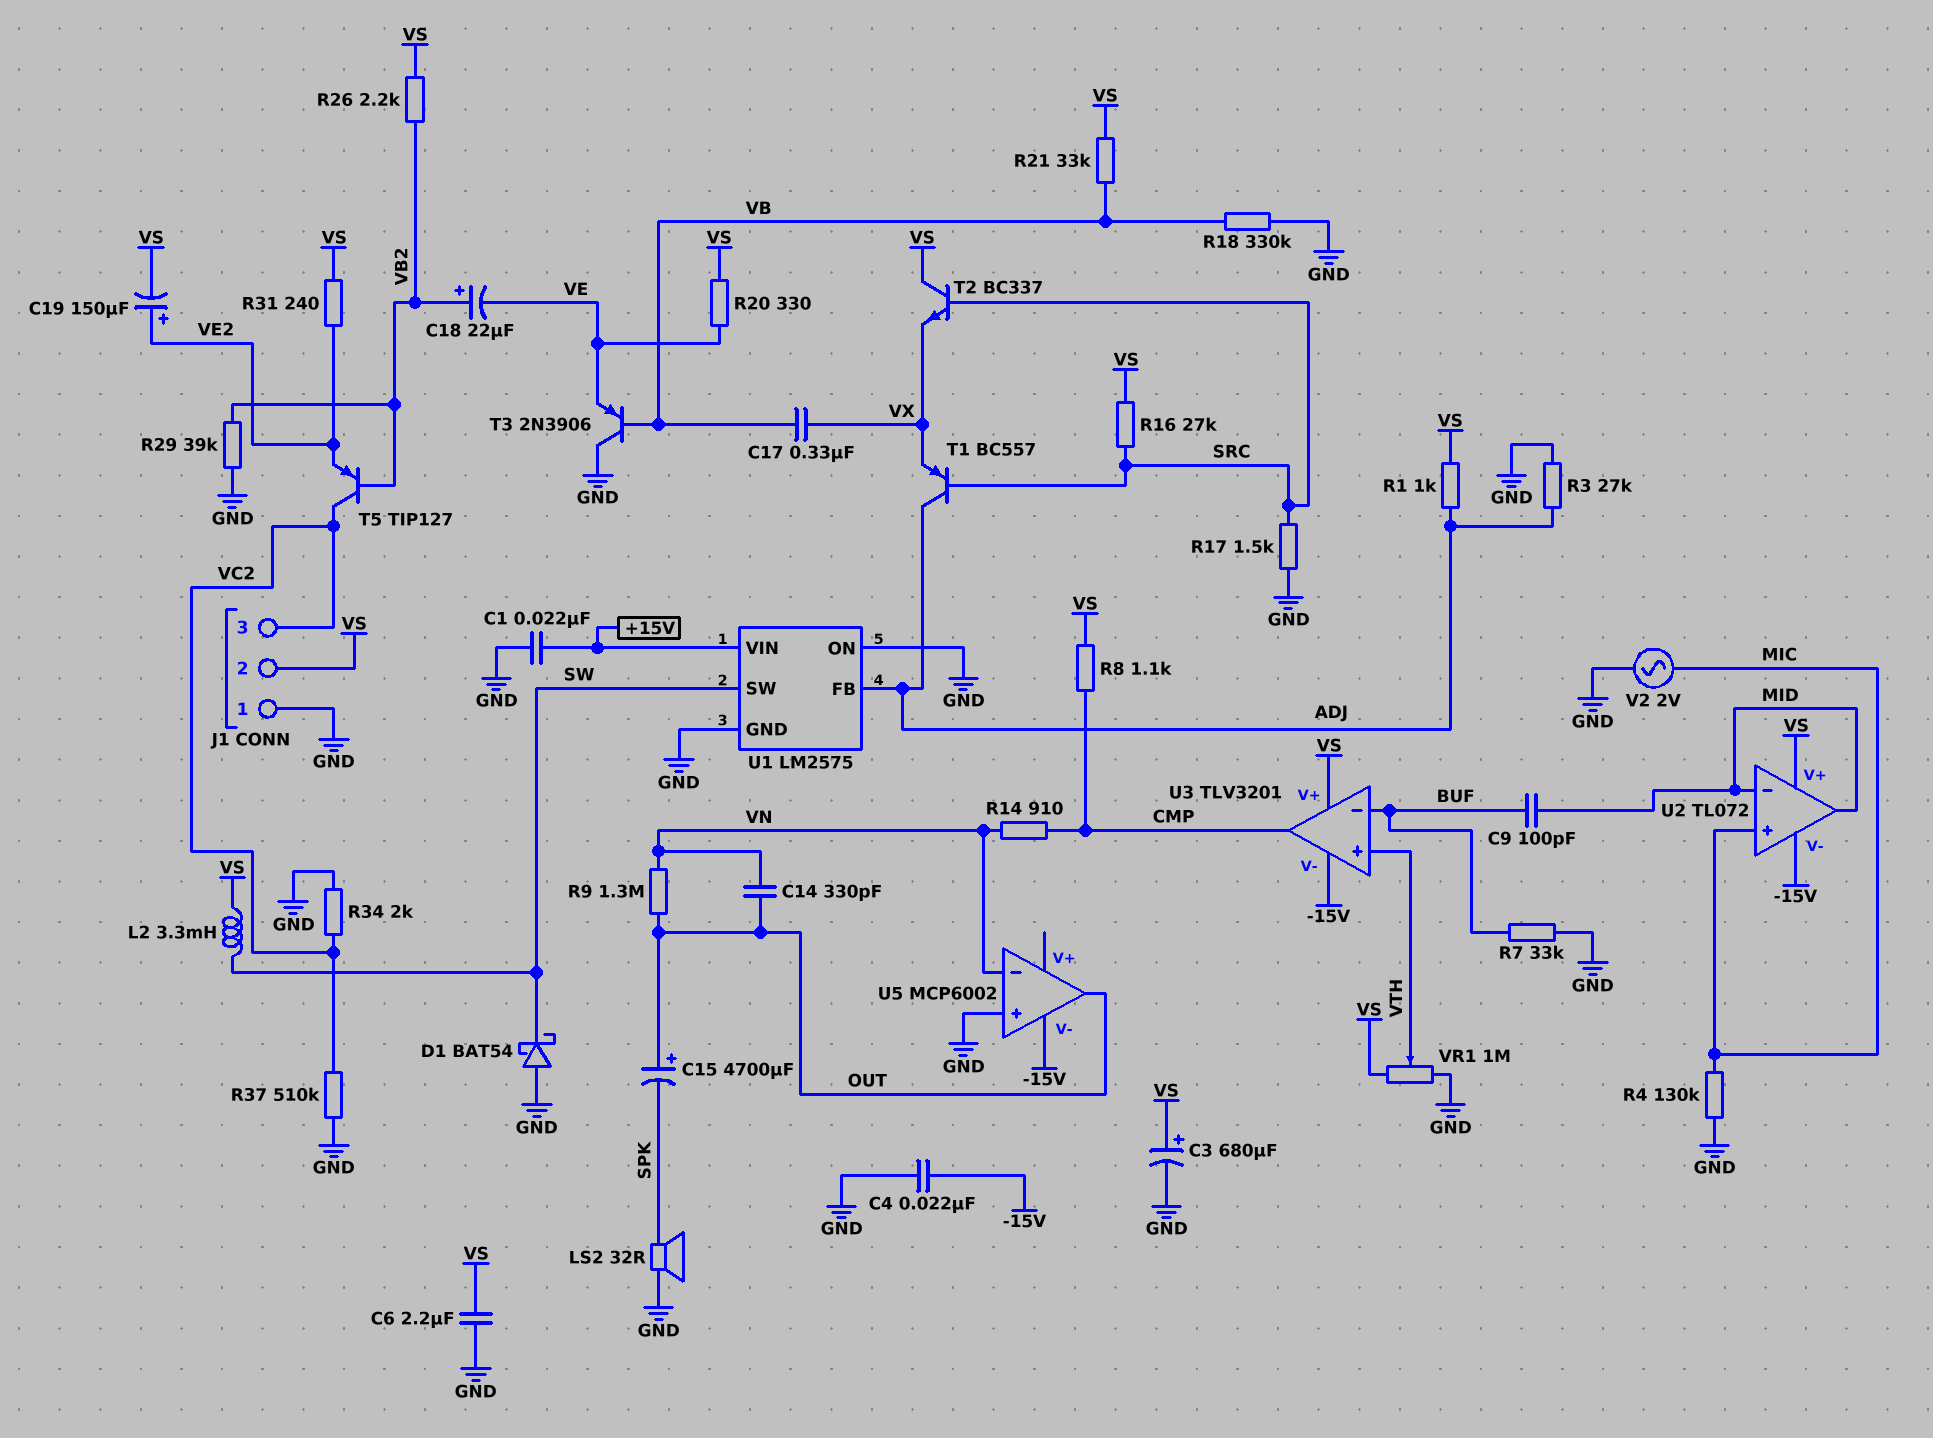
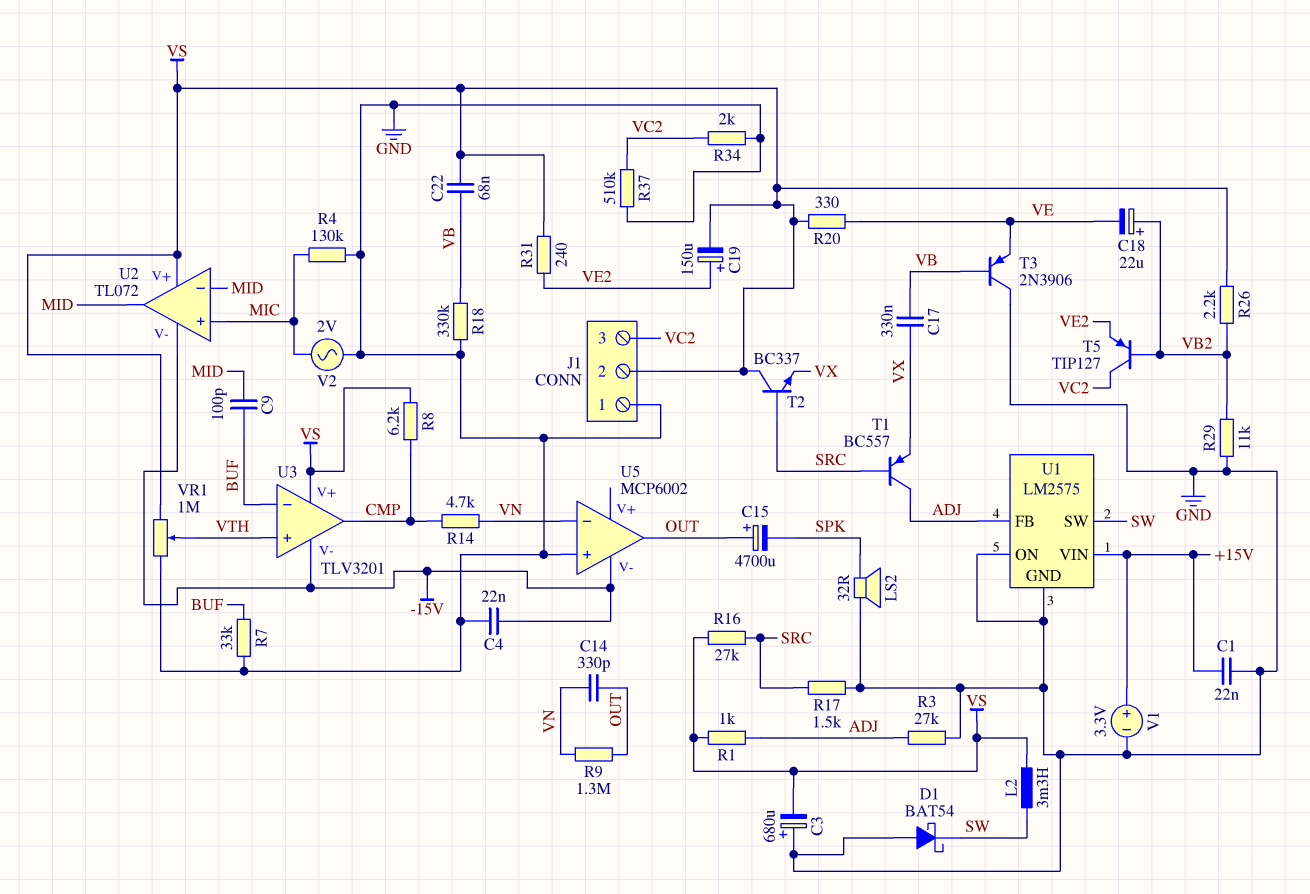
C3: 680uF (plus VS, minus GND) -> 680uF (plus GND, minus VS)
C6: 2.2uF (GND, VS) -> none
C22: none -> 68nF (VB, VS)
R8: 1.1k (CMP, VS) -> 6.2k (CMP, VS)
R14: 910 (CMP, VN) -> 4.7k (CMP, VN)
R21: 33k (VB, VS) -> none
R29: 39k (GND, VB2) -> 11k (GND, VB2)
V1: none -> 3.3V (plus +15V, minus GND)

